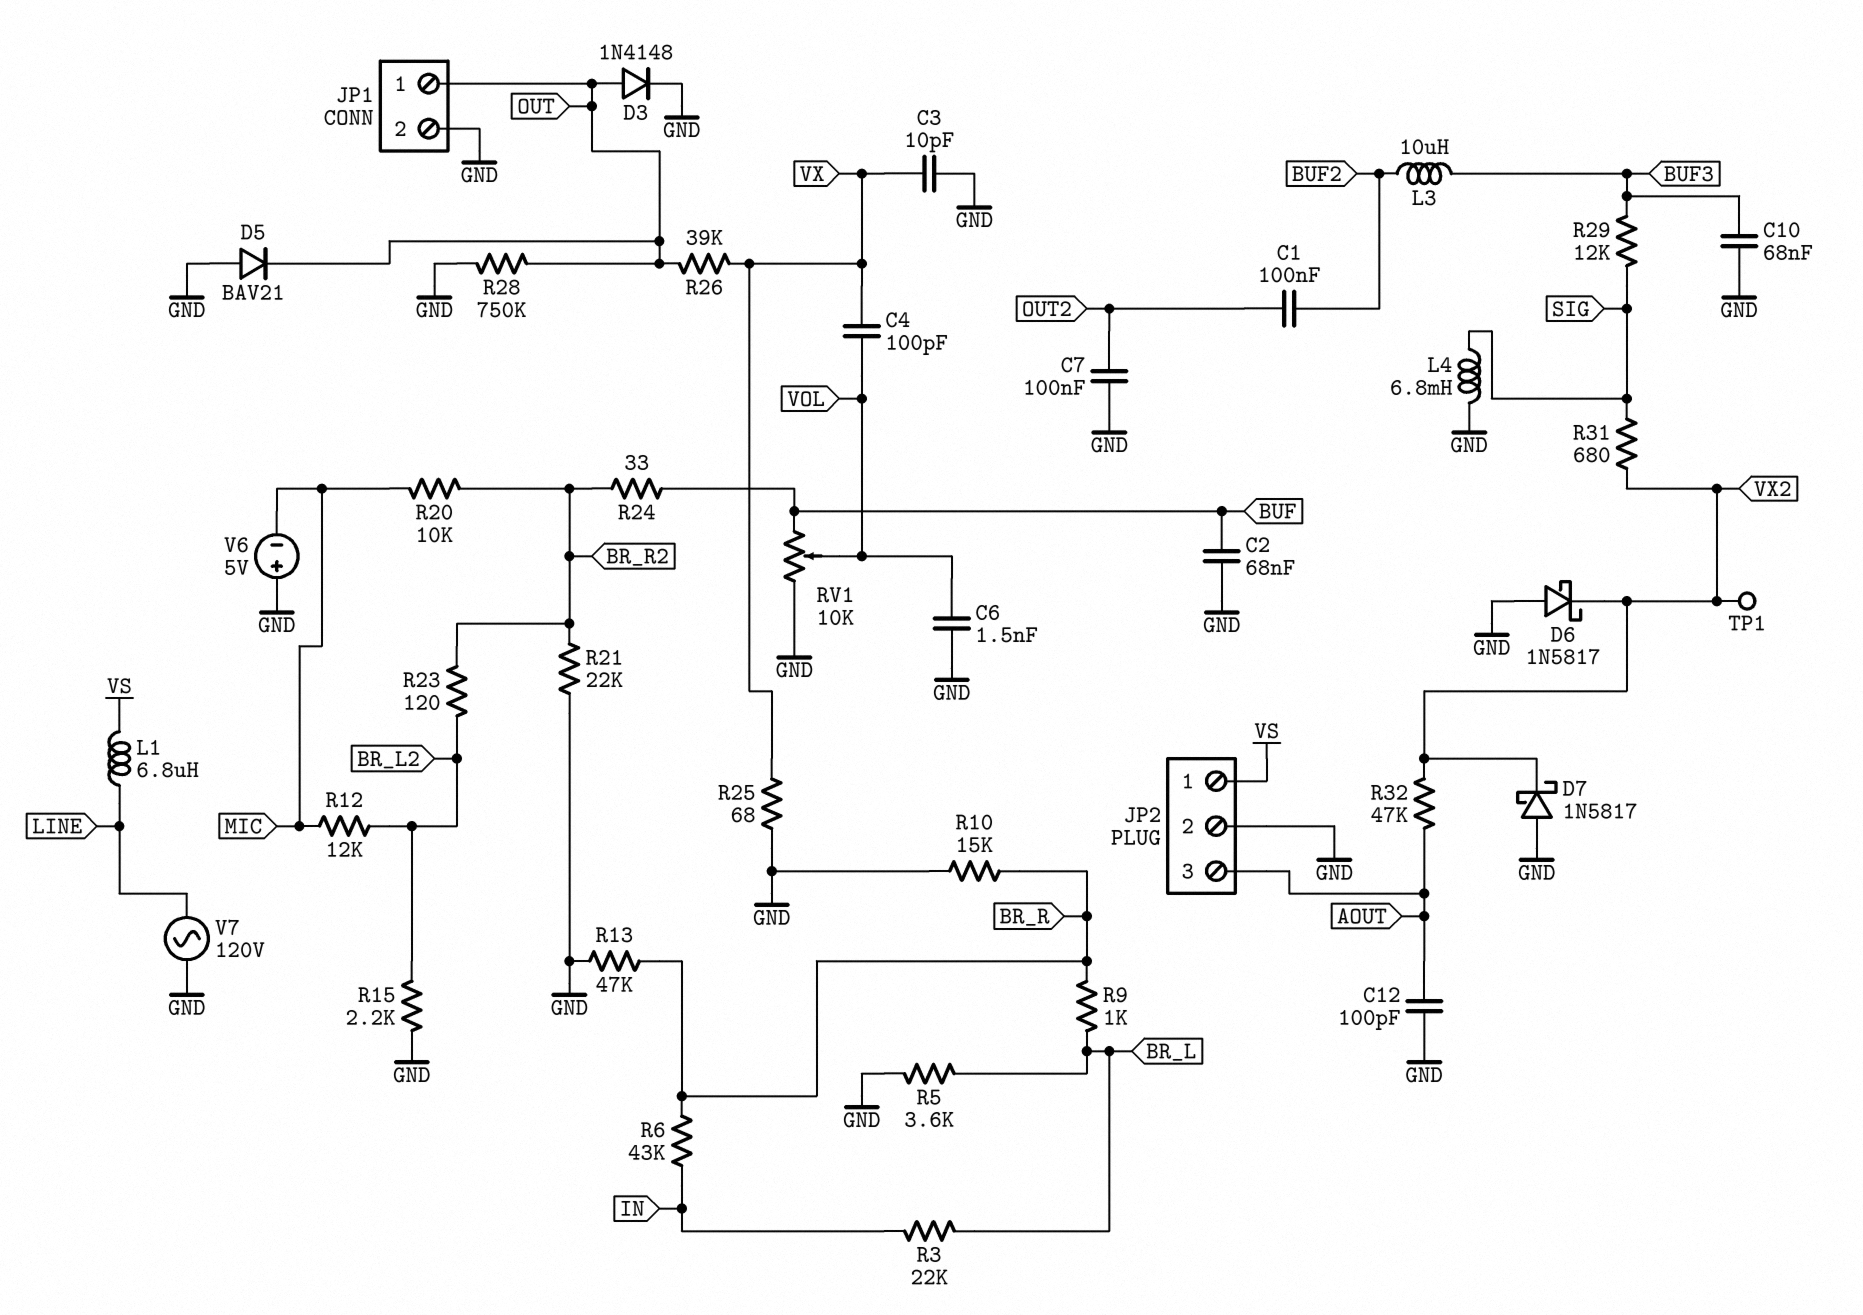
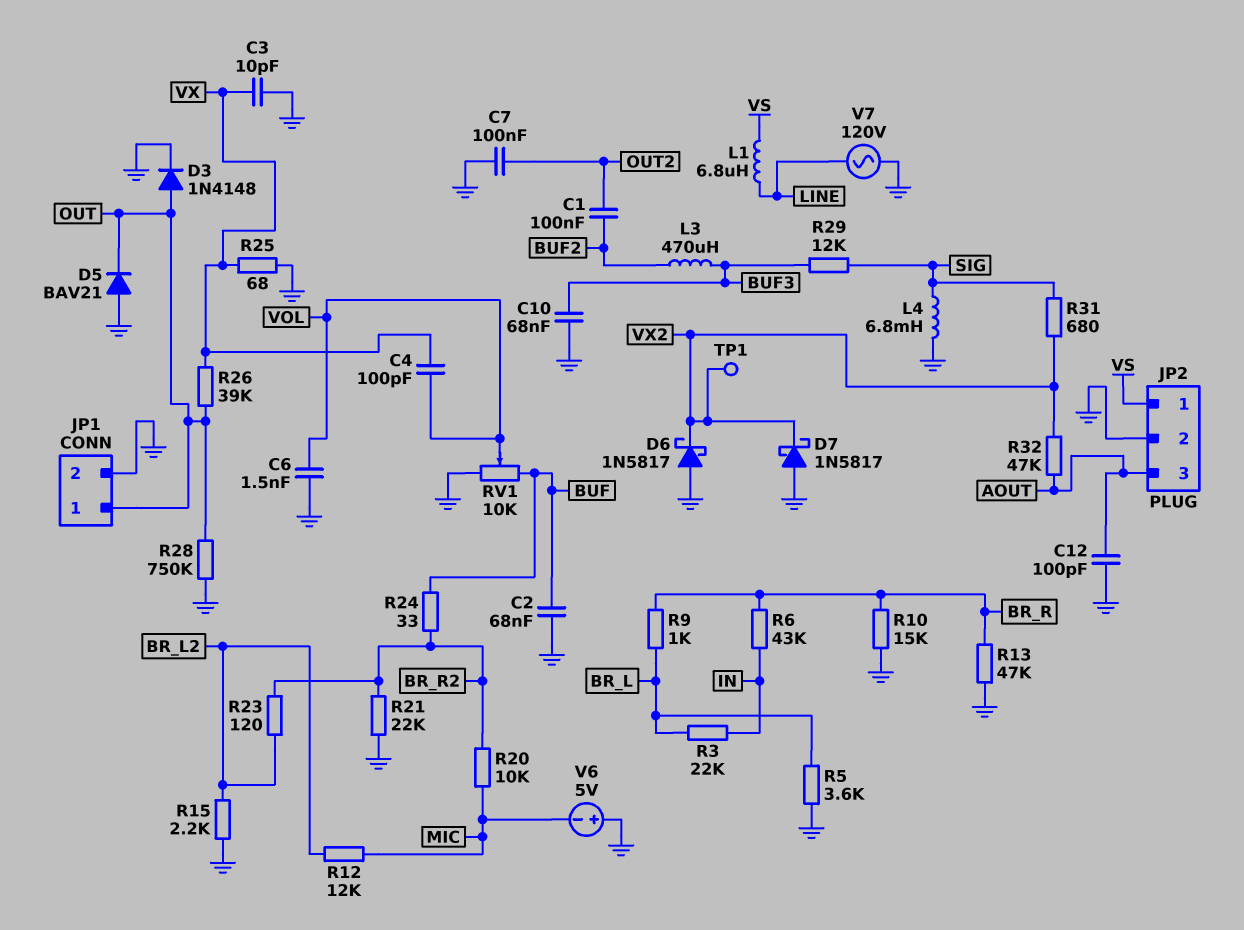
L3: 10uH (BUF2, BUF3) -> 470uH (BUF2, BUF3)

